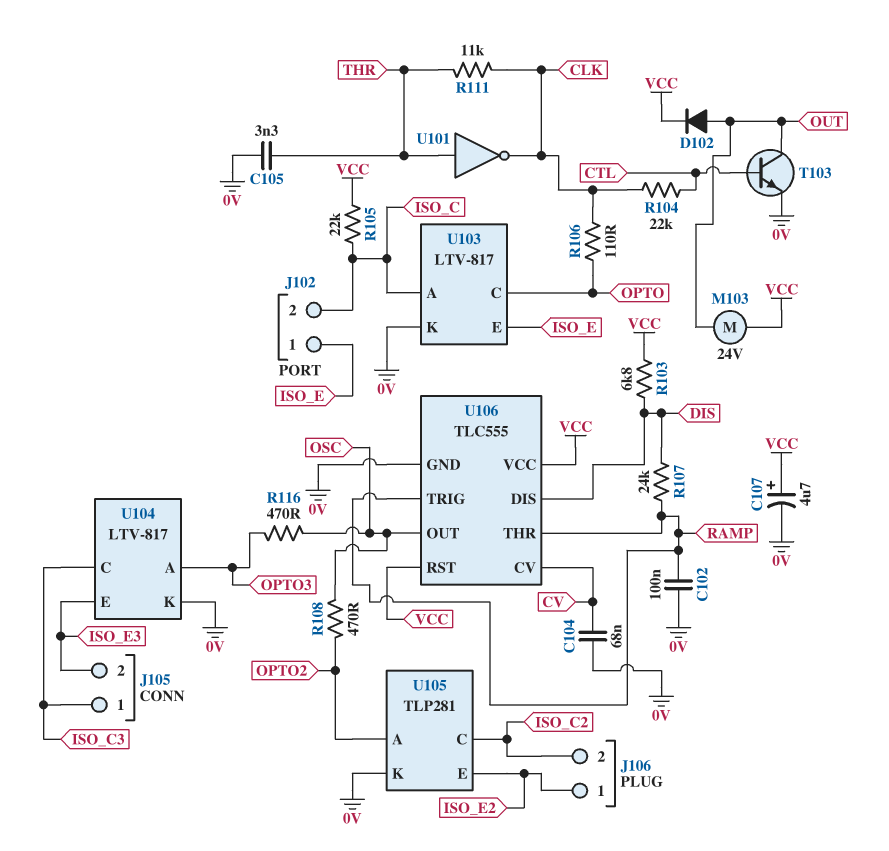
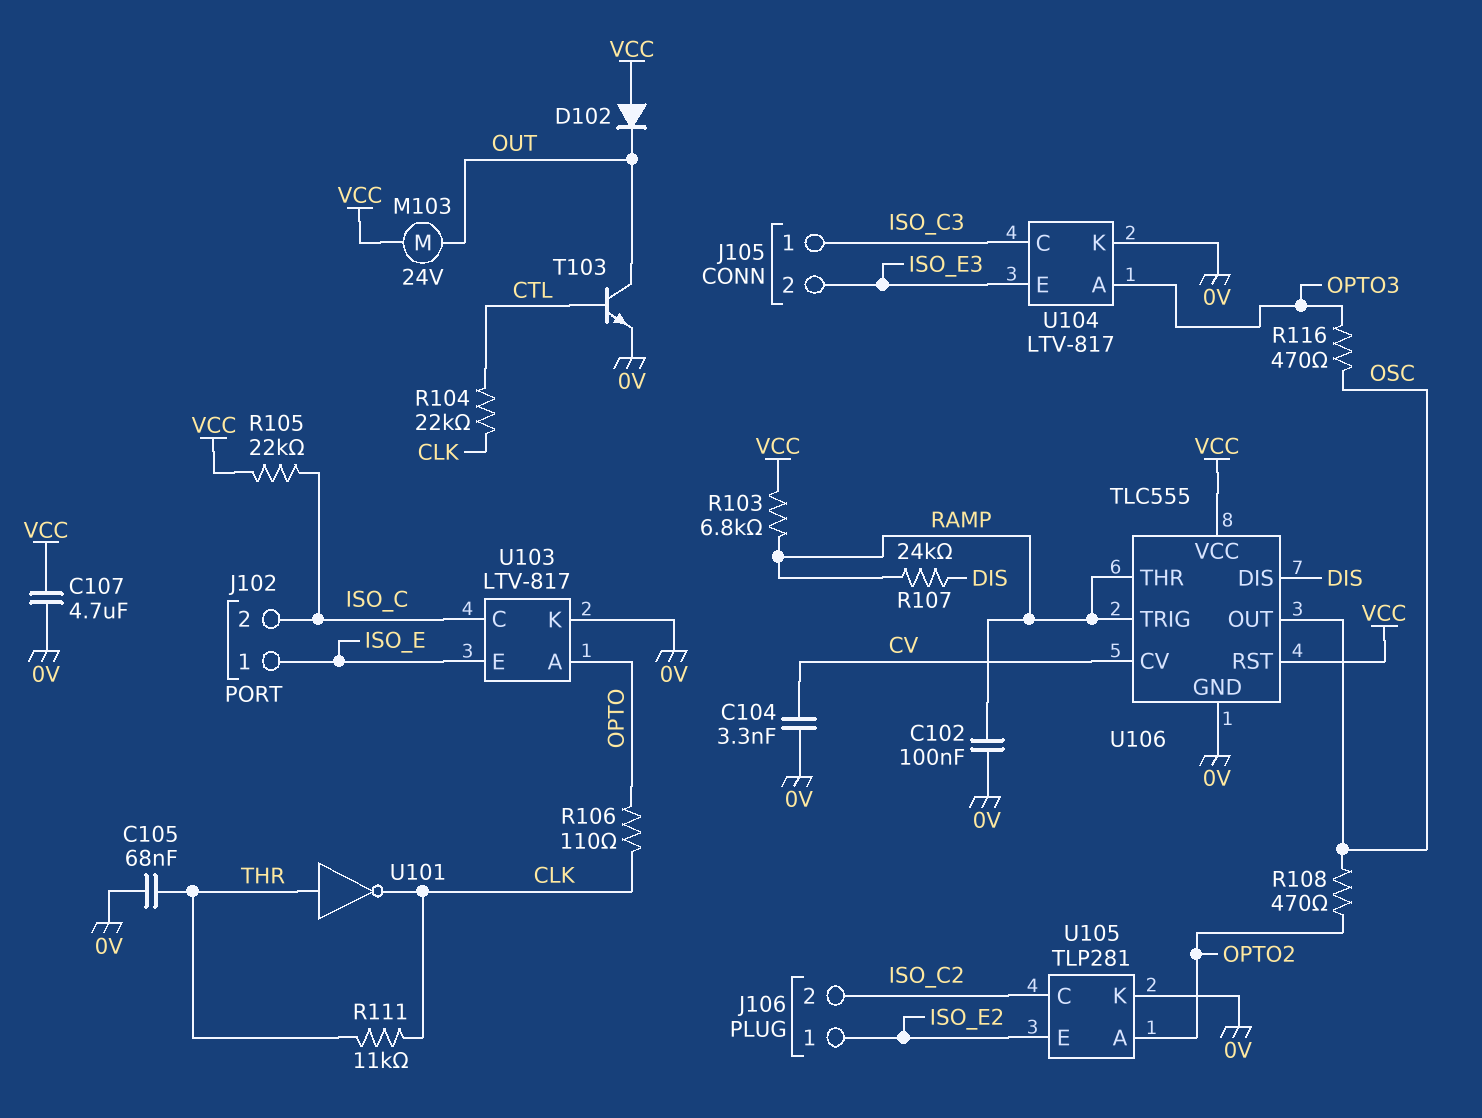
C104: 68nF (0V, CV) -> 3.3nF (0V, CV)
C105: 3.3nF (0V, THR) -> 68nF (0V, THR)
C107: 4.7uF (plus VCC, minus 0V) -> 4.7uF (0V, VCC)
D102: diode (A OUT, K VCC) -> diode (A VCC, K OUT)
R103: 6.8k (DIS, VCC) -> 6.8k (RAMP, VCC)
U103 pin A: ISO_C -> OPTO
U103 pin C: OPTO -> ISO_C

